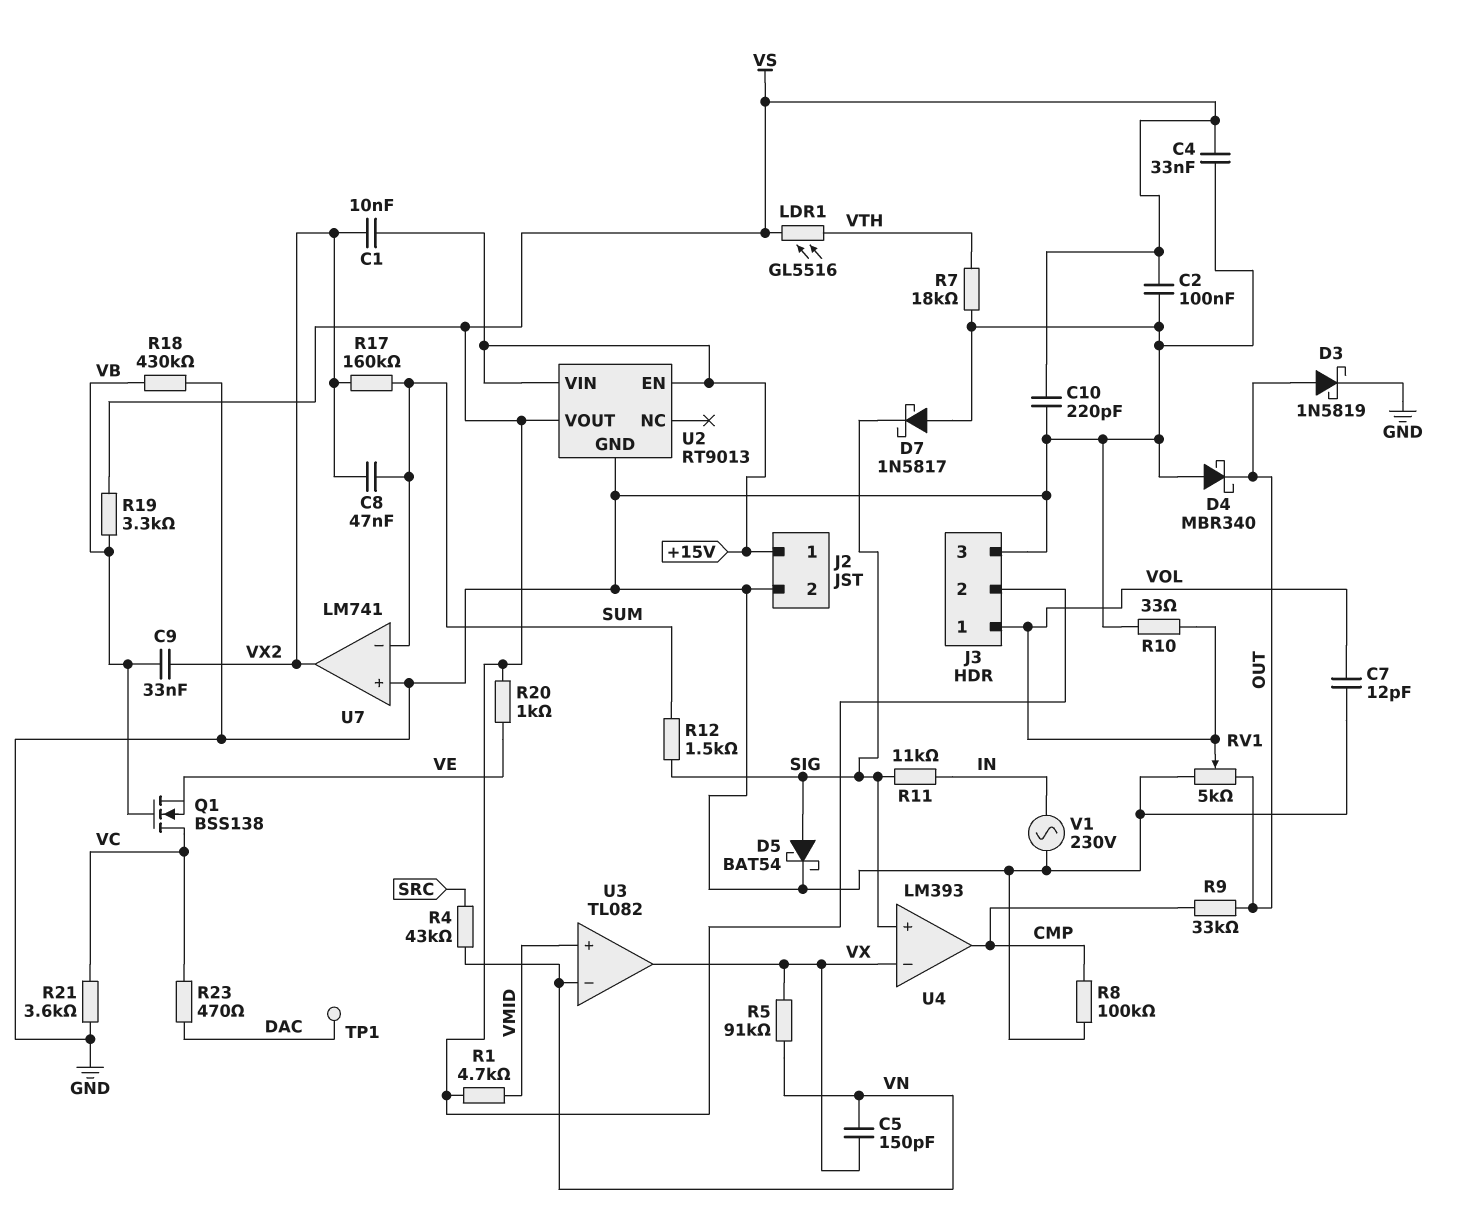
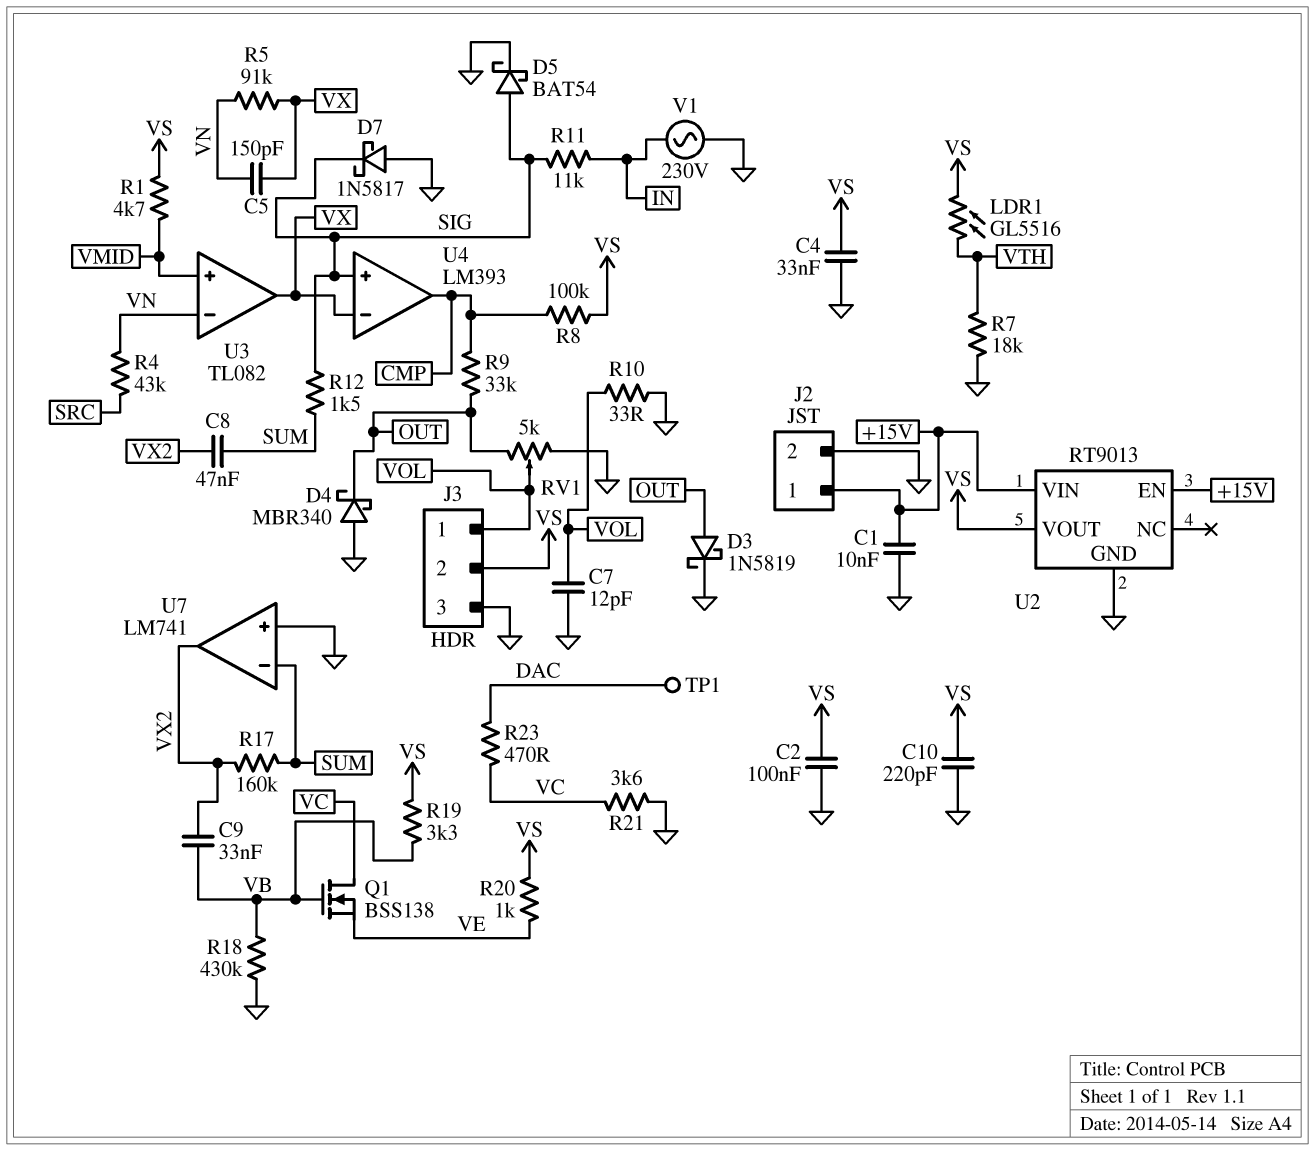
C1: 10nF (+15V, VX2) -> 10nF (+15V, GND)
R8: 100k (CMP, GND) -> 100k (CMP, VS)

